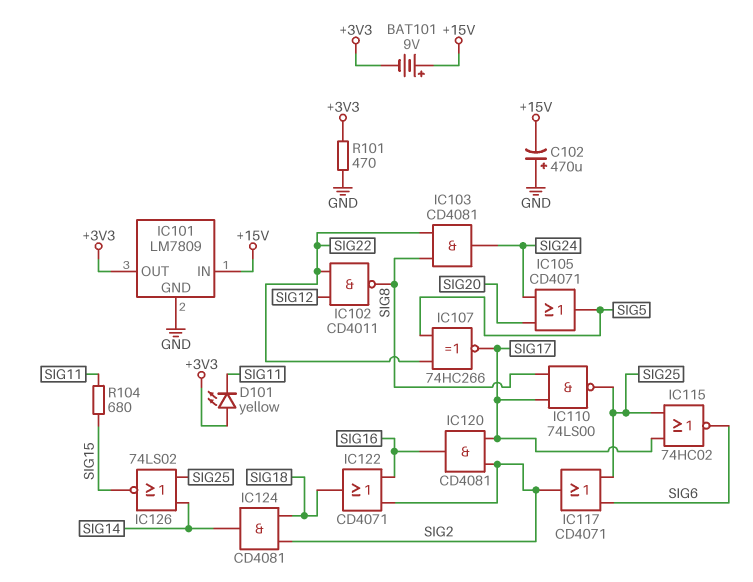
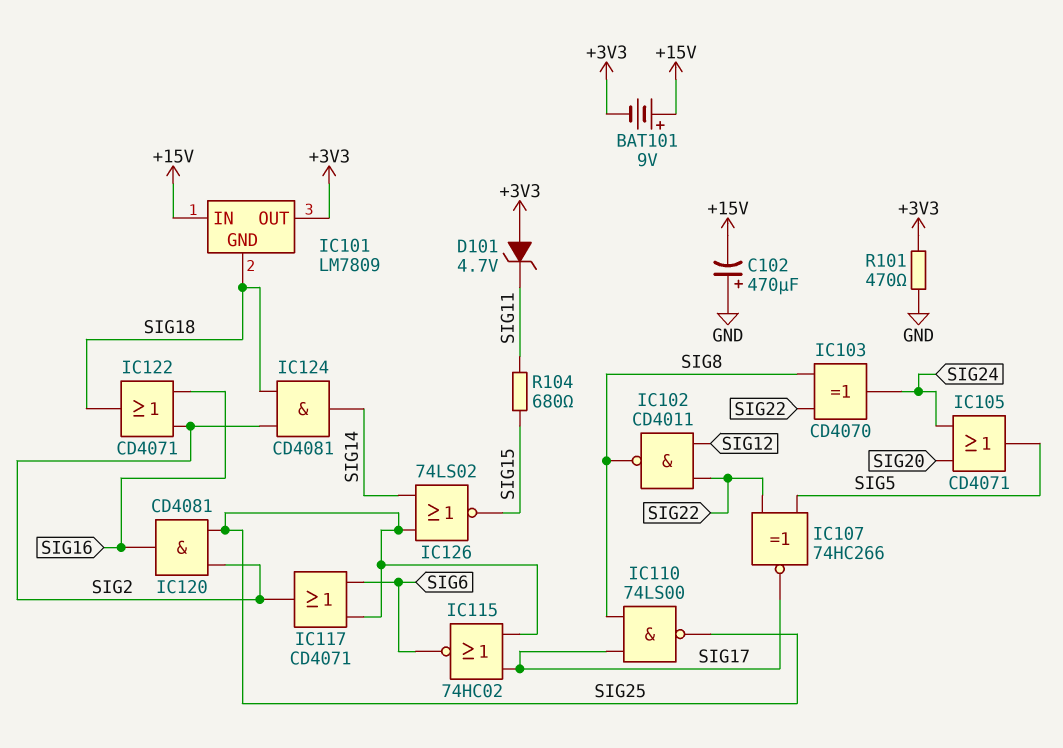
D101: LED yellow (A +3V3, K SIG11) -> zener 4.7V (A +3V3, K SIG11)
IC101 pin GND: GND -> SIG18
IC103: AND CD4081 (in SIG8, in SIG22, out SIG24) -> XOR CD4070 (in SIG8, in SIG22, out SIG24)
IC120: AND CD4081 (in SIG2, in SIG17, out SIG16) -> AND CD4081 (in SIG2, in SIG25, out SIG16)

